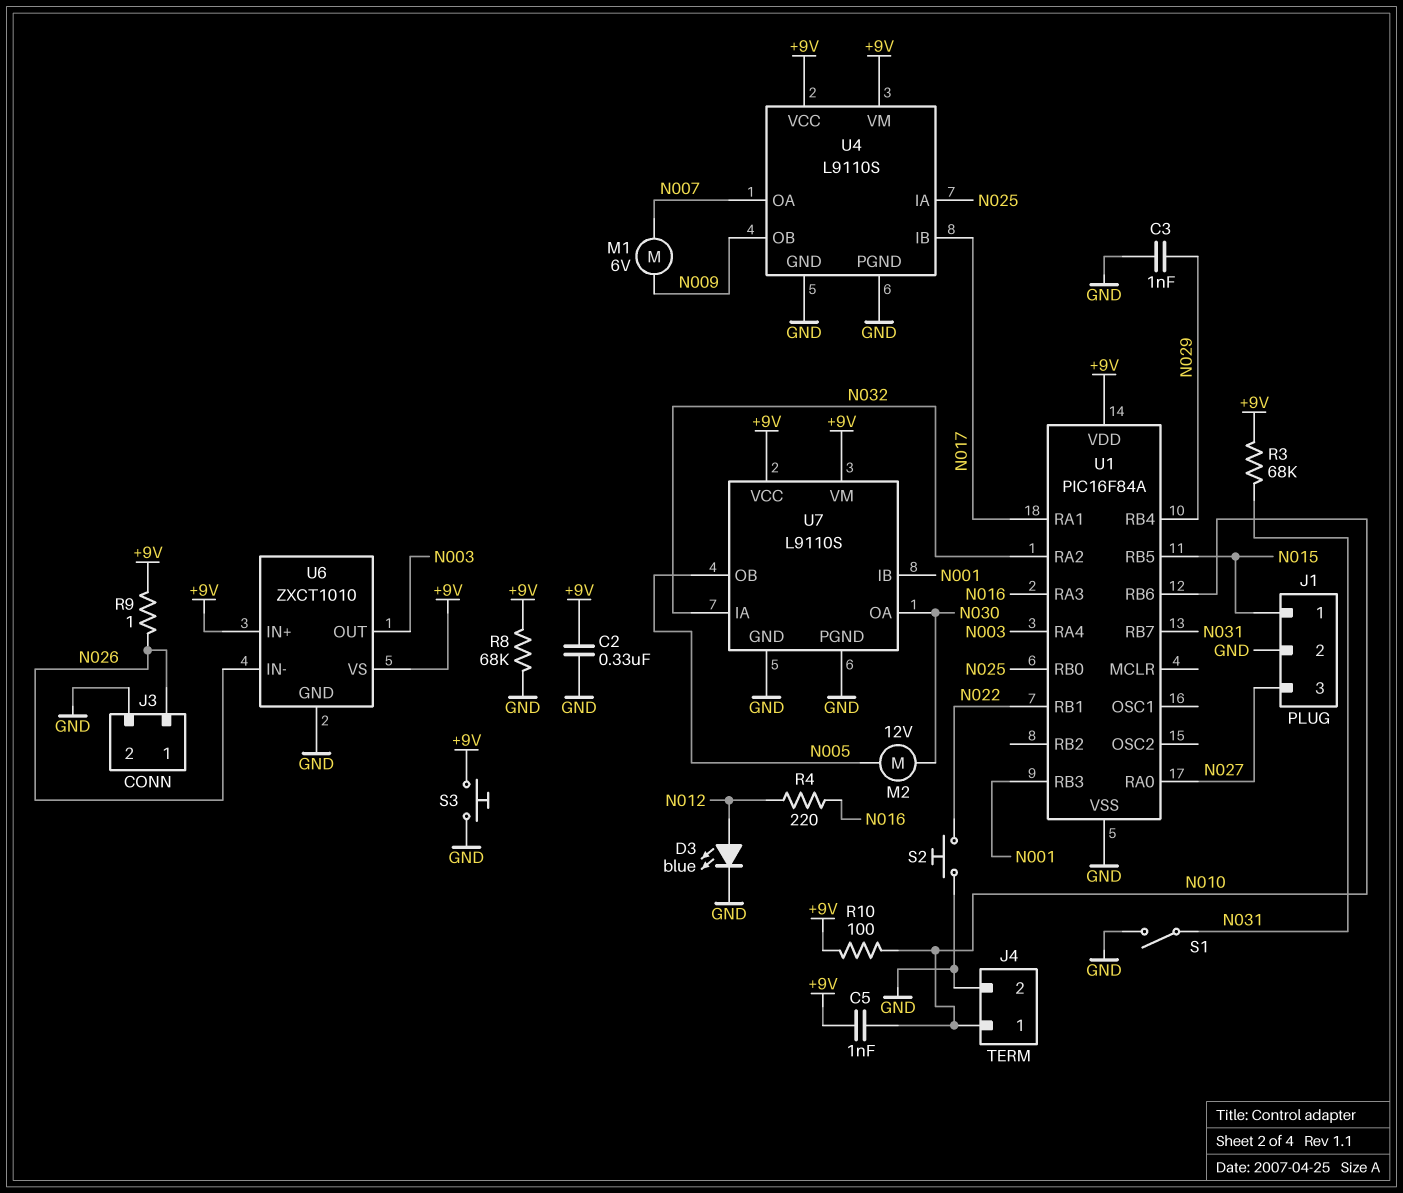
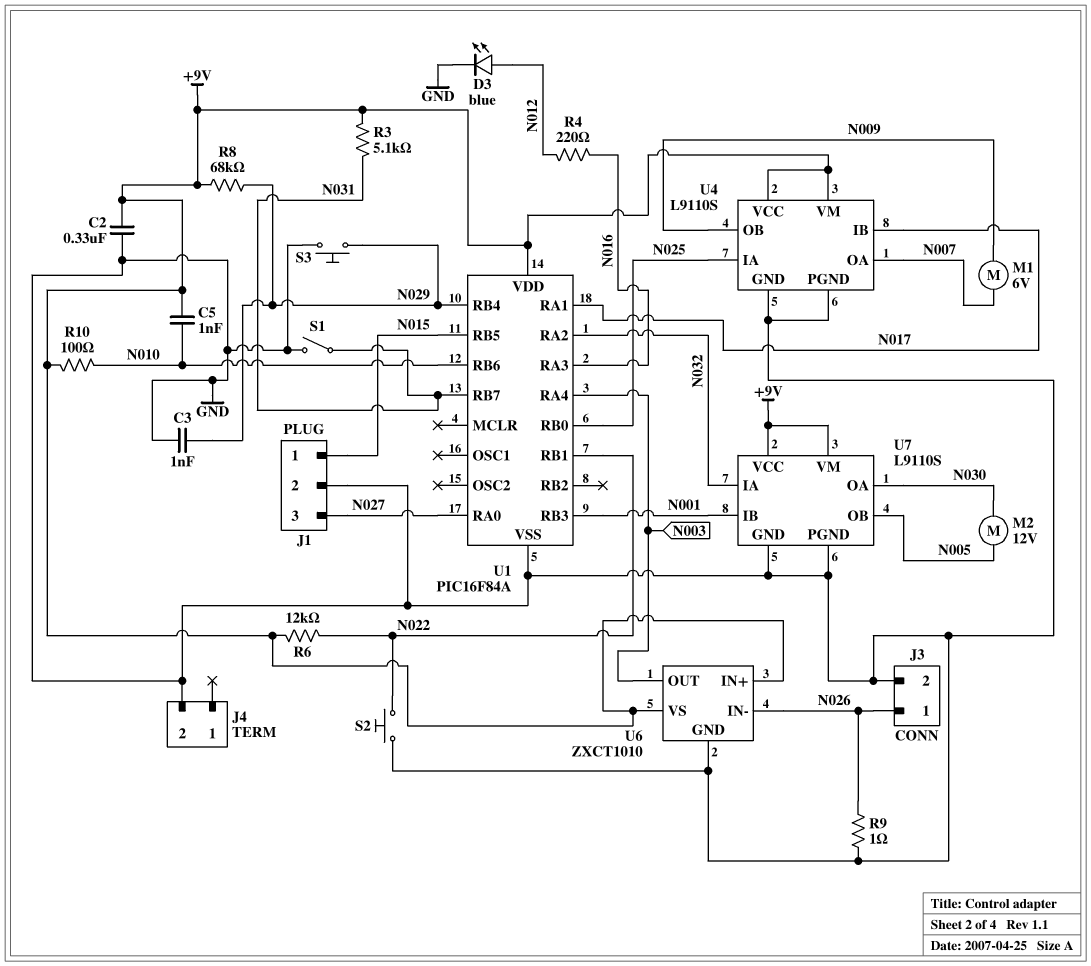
J4 pin 1: N010 -> none
R3: 68k (+9V, N031) -> 5.1k (+9V, N031)
R6: none -> 12k (+9V, N022)
R8: 68k (+9V, GND) -> 68k (+9V, N029)
R9: 1 (+9V, N026) -> 1 (GND, N026)
S3: button (+9V, GND) -> button (GND, N029)

